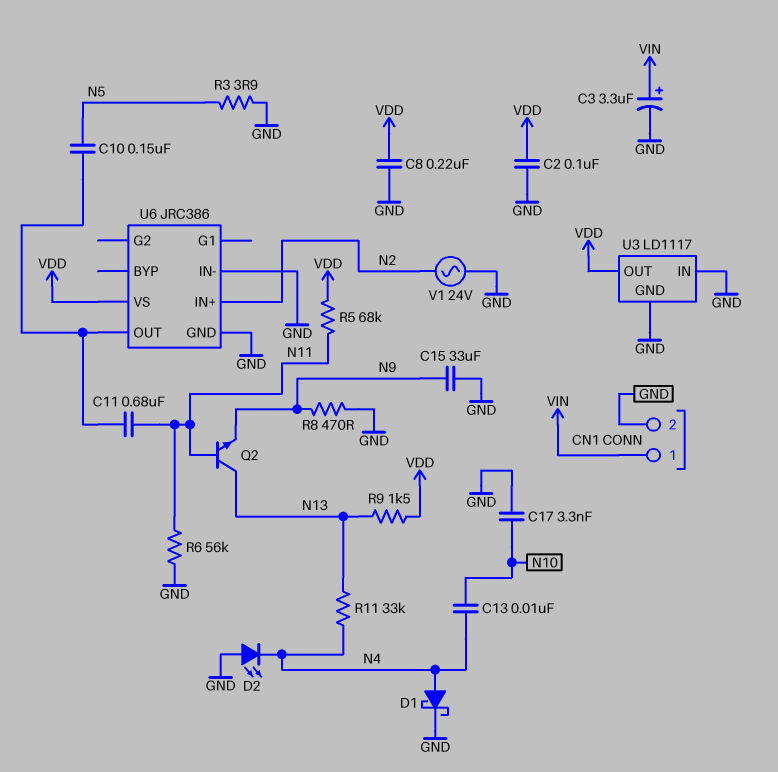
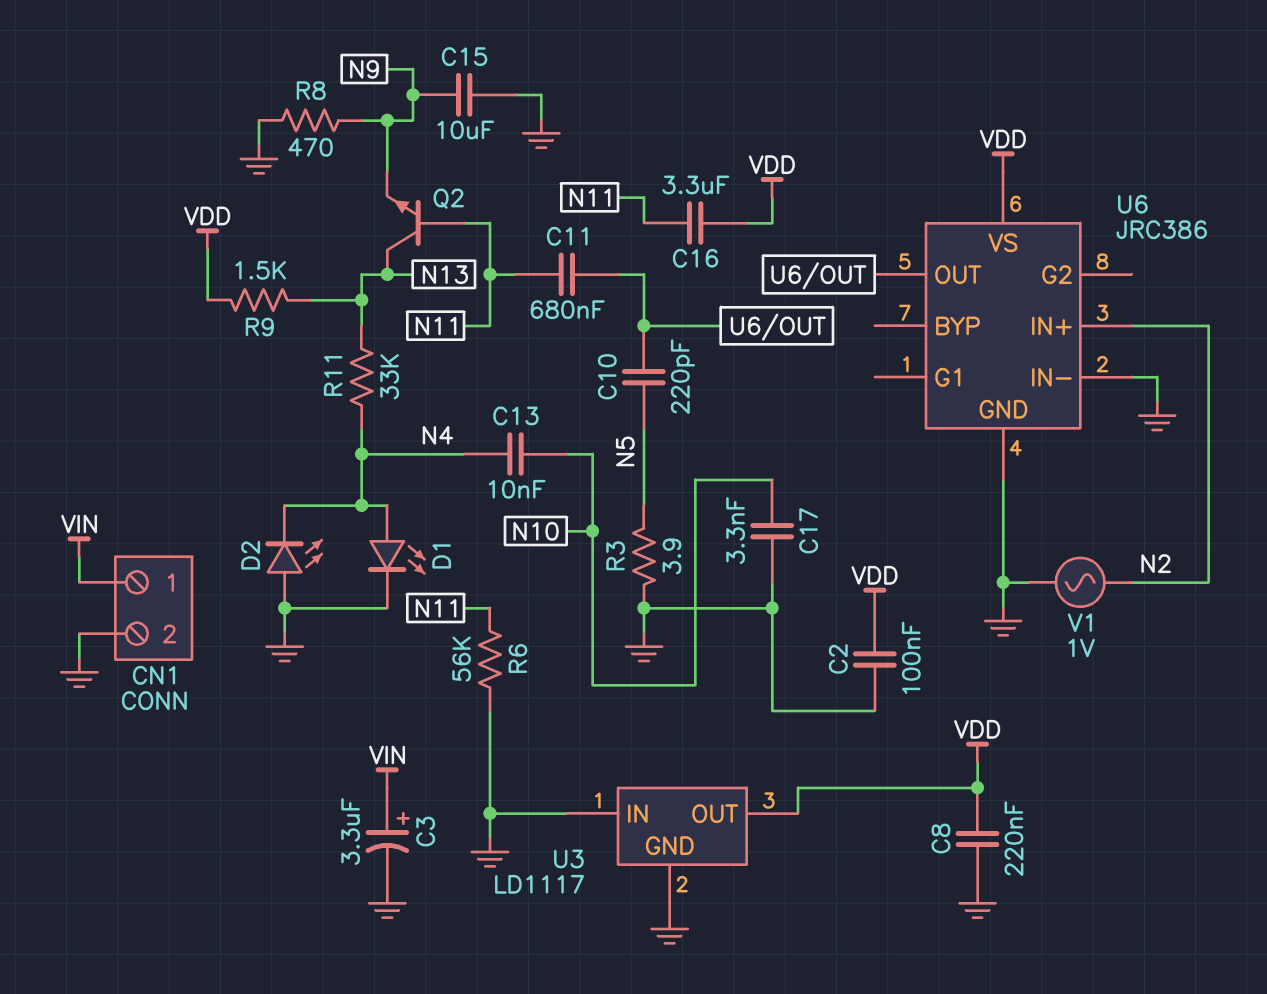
C10: 150nF (N5, U6/OUT) -> 220pF (N5, U6/OUT)
C15: 33uF (GND, N9) -> 10uF (GND, N9)
C16: none -> 3.3uF (N11, VDD)
D1: schottky (A N4, K GND) -> LED (A N4, K GND)
R5: 68k (N11, VDD) -> none
V1: AC 24V (GND, N2) -> AC 1V (GND, N2)

